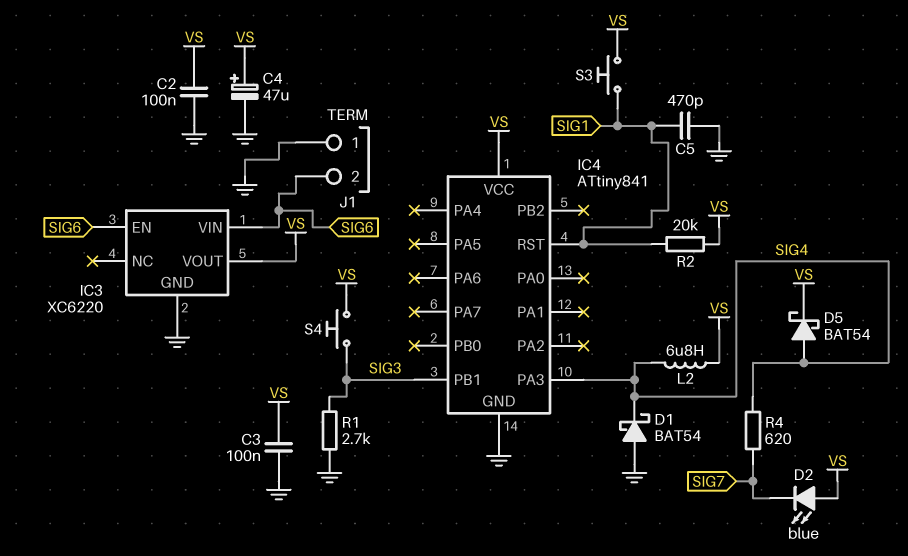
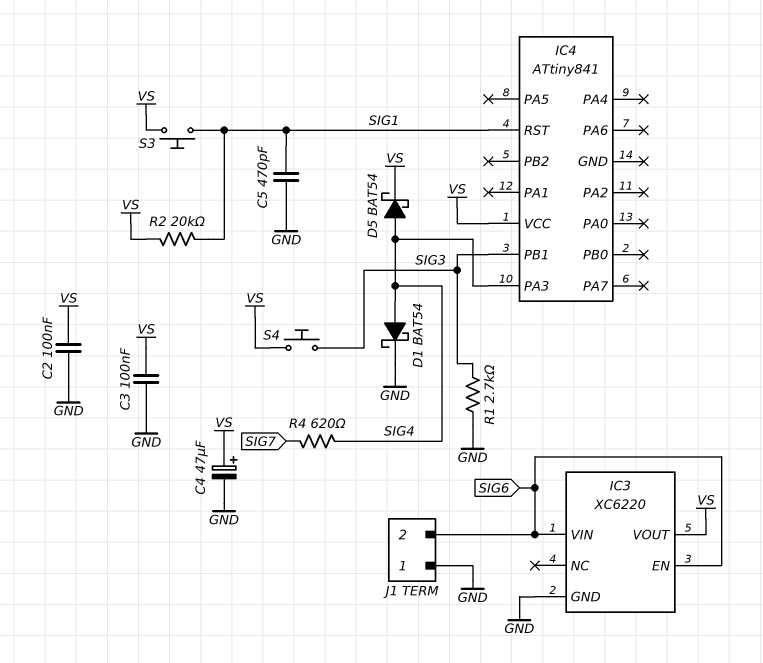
D1: schottky BAT54 (A GND, K SIG4) -> schottky BAT54 (A SIG4, K GND)
D2: LED blue (A VS, K SIG7) -> none
IC4 pin GND: GND -> none
L2: 6.8uH (SIG4, VS) -> none

